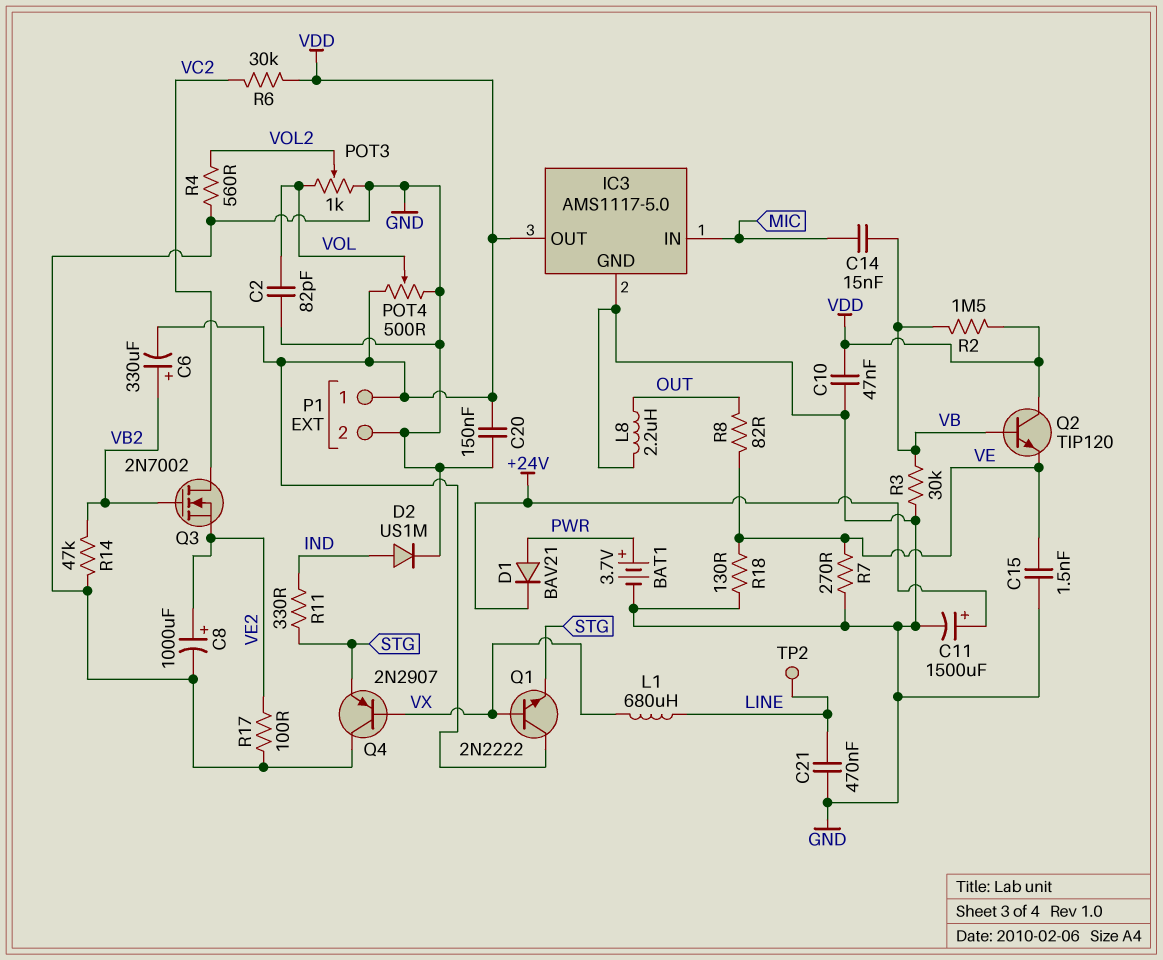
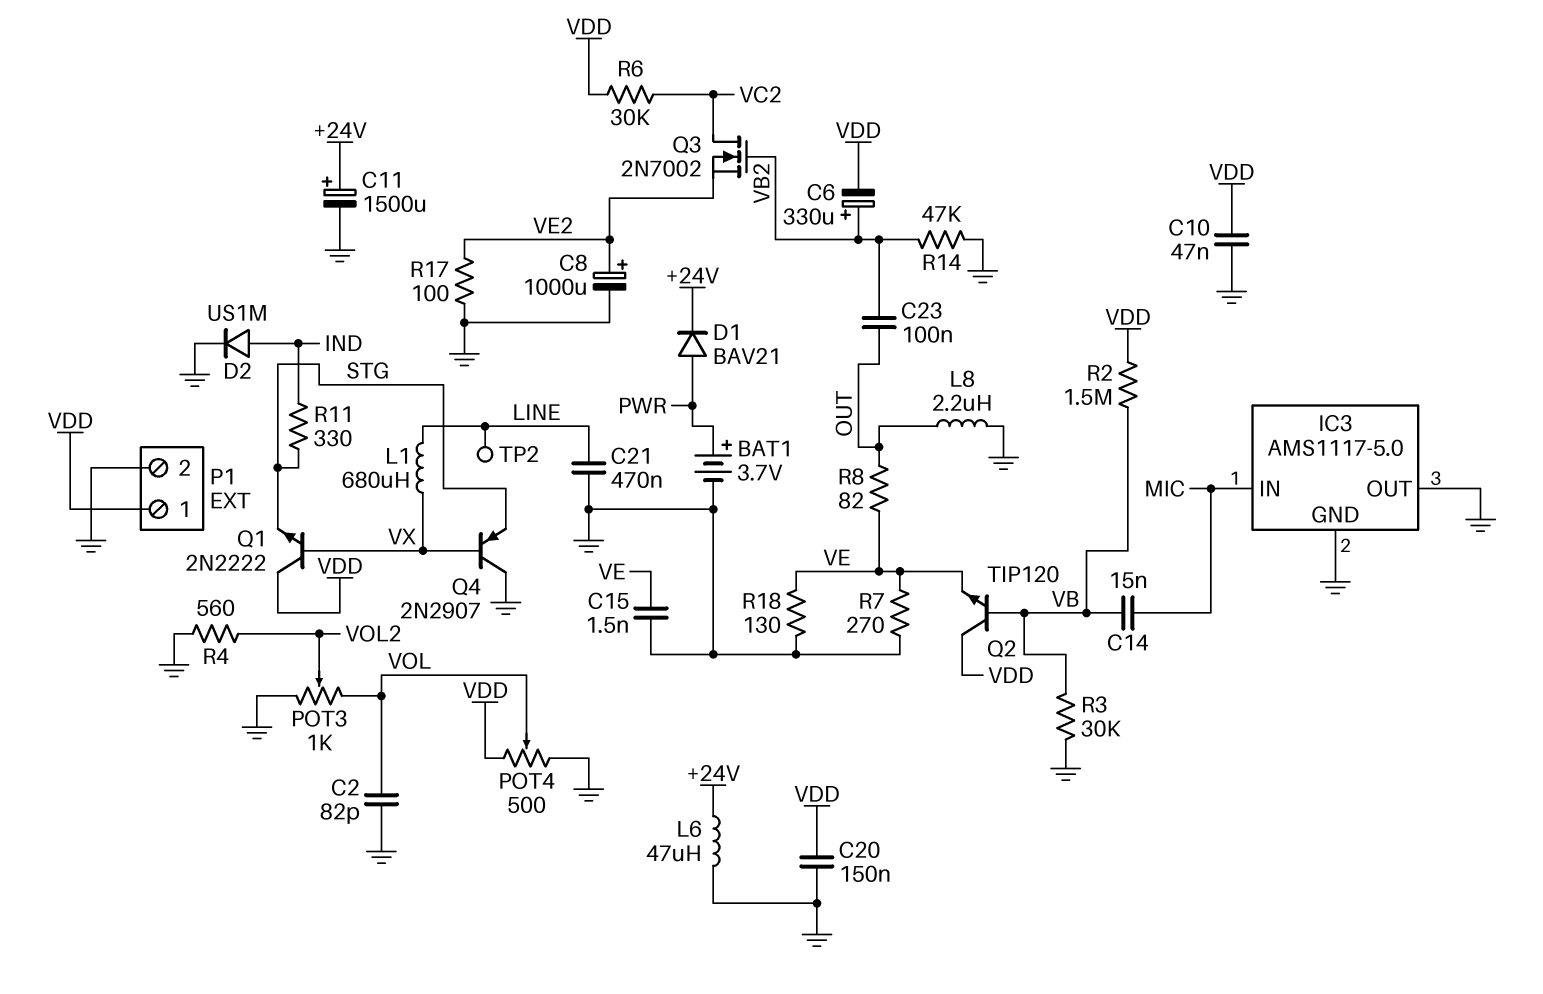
C23: none -> 100nF (OUT, VB2)
IC3 pin OUT: VDD -> GND
L6: none -> 47uH (+24V, GND)

